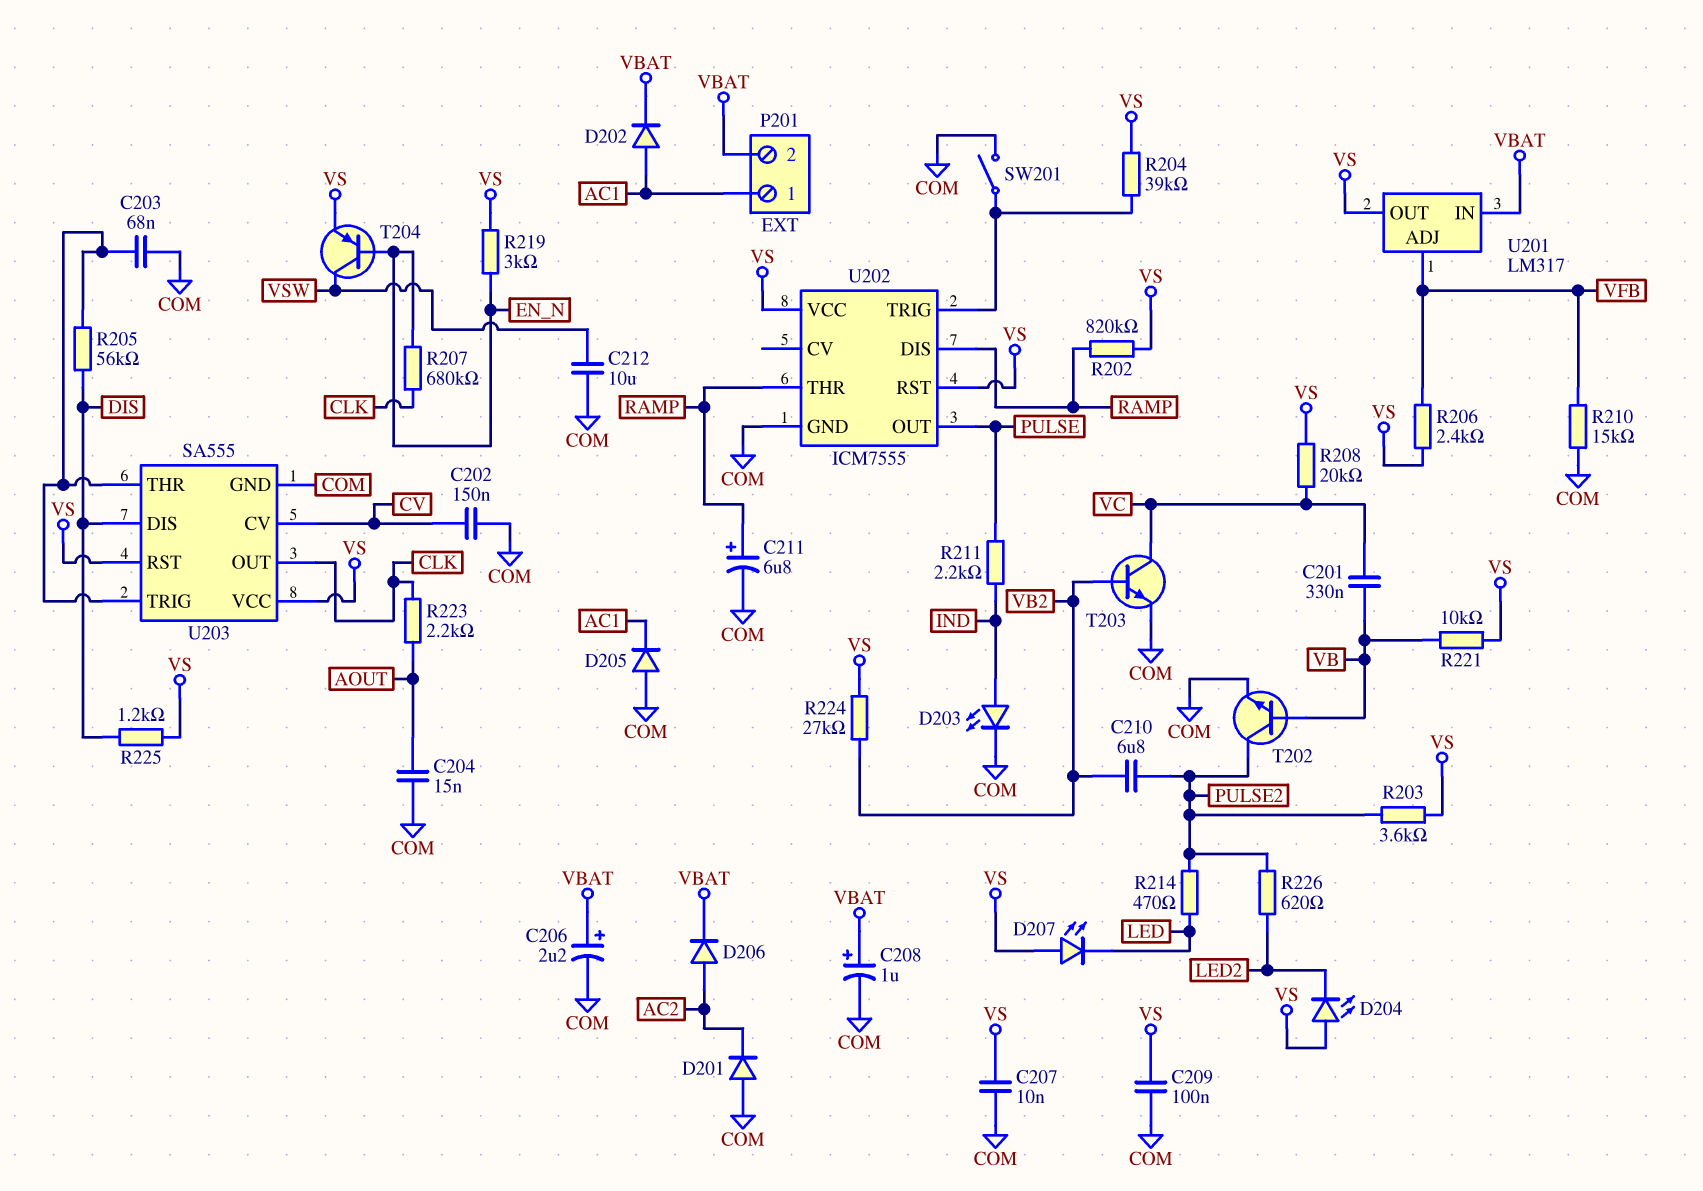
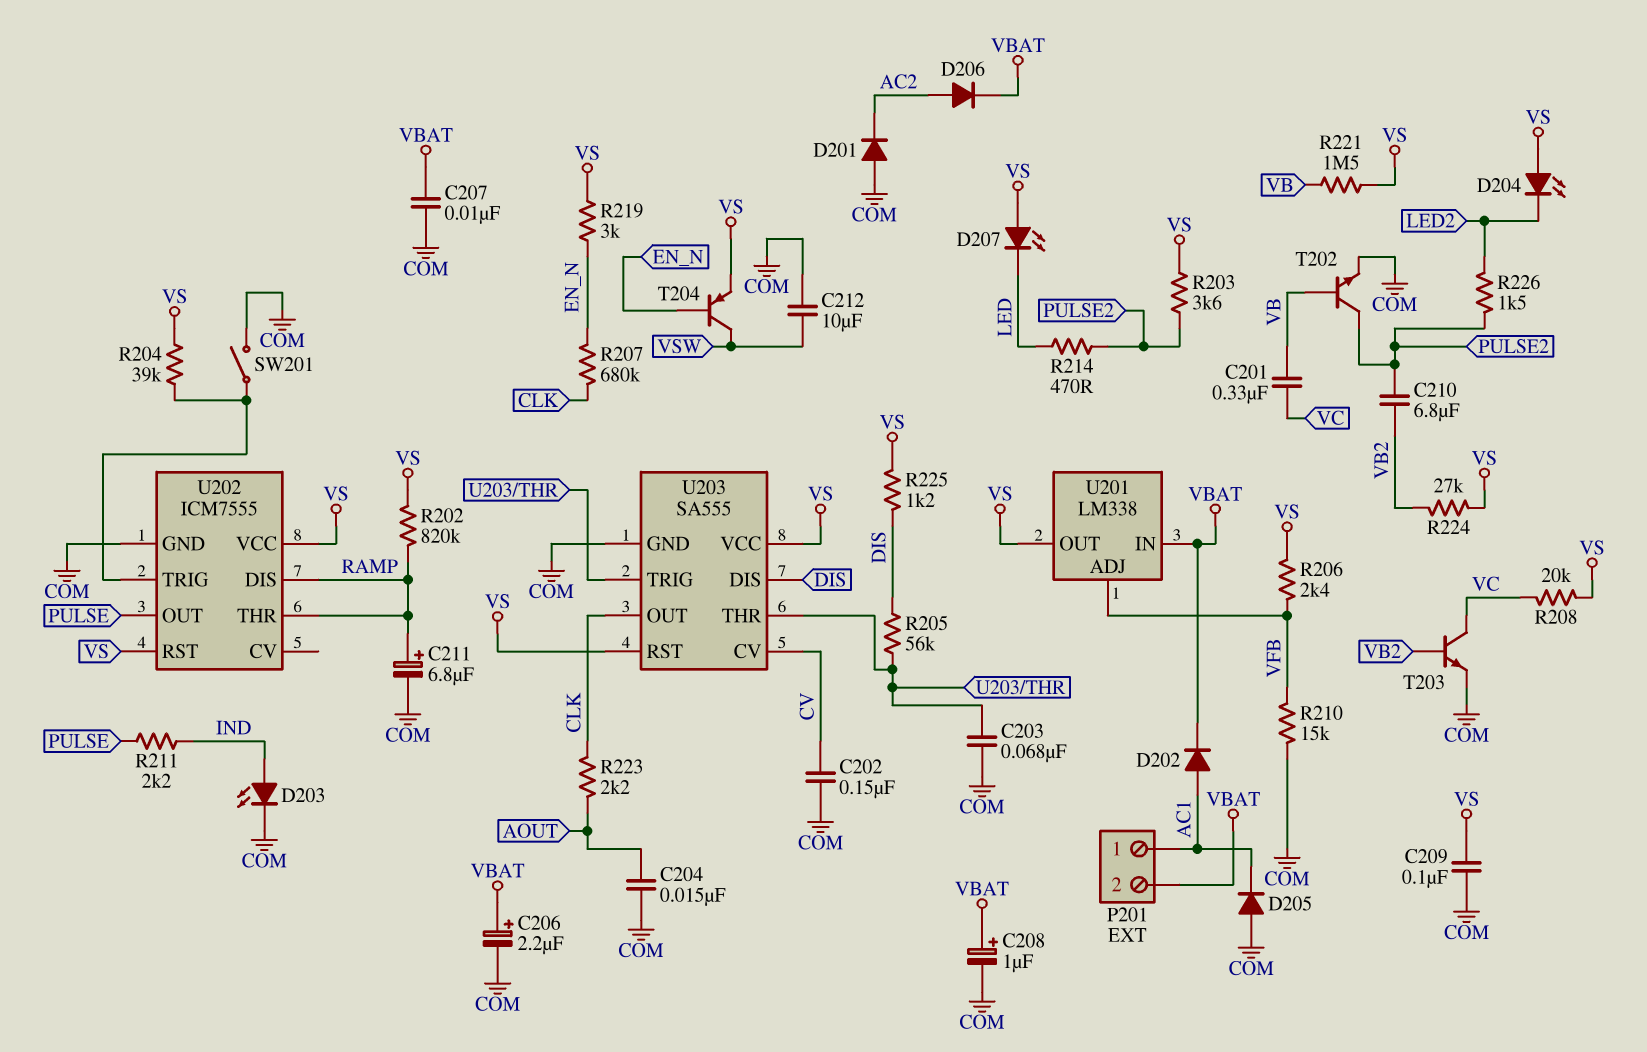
C207: 10nF (COM, VS) -> 10nF (COM, VBAT)
R221: 10k (VB, VS) -> 1.5M (VB, VS)
R226: 620 (LED2, PULSE2) -> 1.5k (LED2, PULSE2)
U201: LM317 -> LM338

